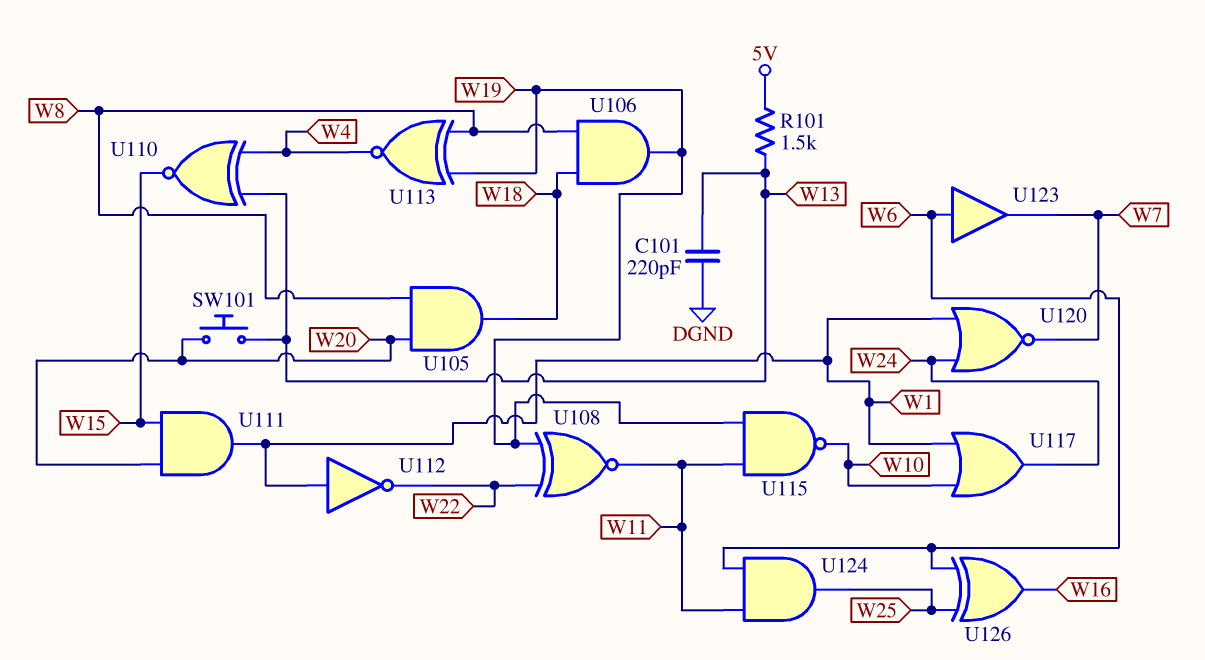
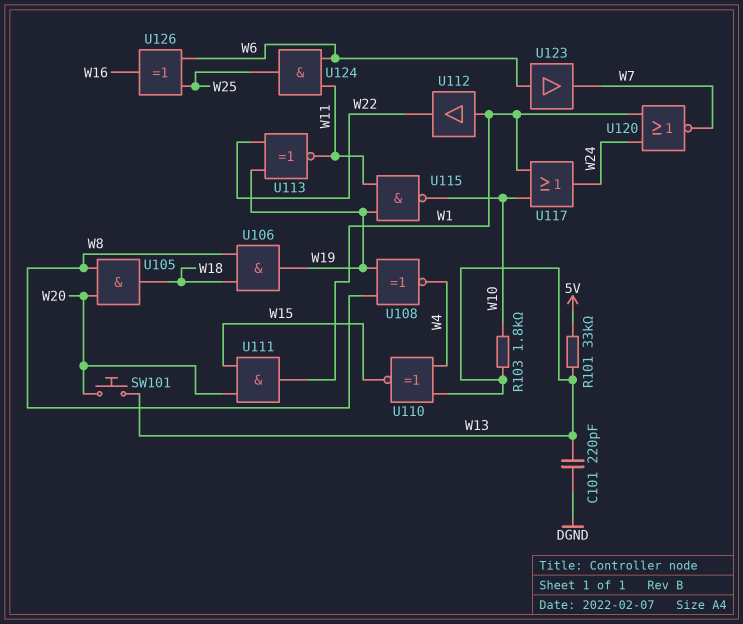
R101: 1.5k (5V, W13) -> 33k (5V, W13)
R103: none -> 1.8k (W10, W13)
U108: XNOR (in W19, in W22, out W11) -> XNOR (in W8, in W19, out W4)
U112: NOT (in W1, out W22) -> buffer (in W1, out W22)
U113: XNOR (in W8, in W19, out W4) -> XNOR (in W19, in W22, out W11)

